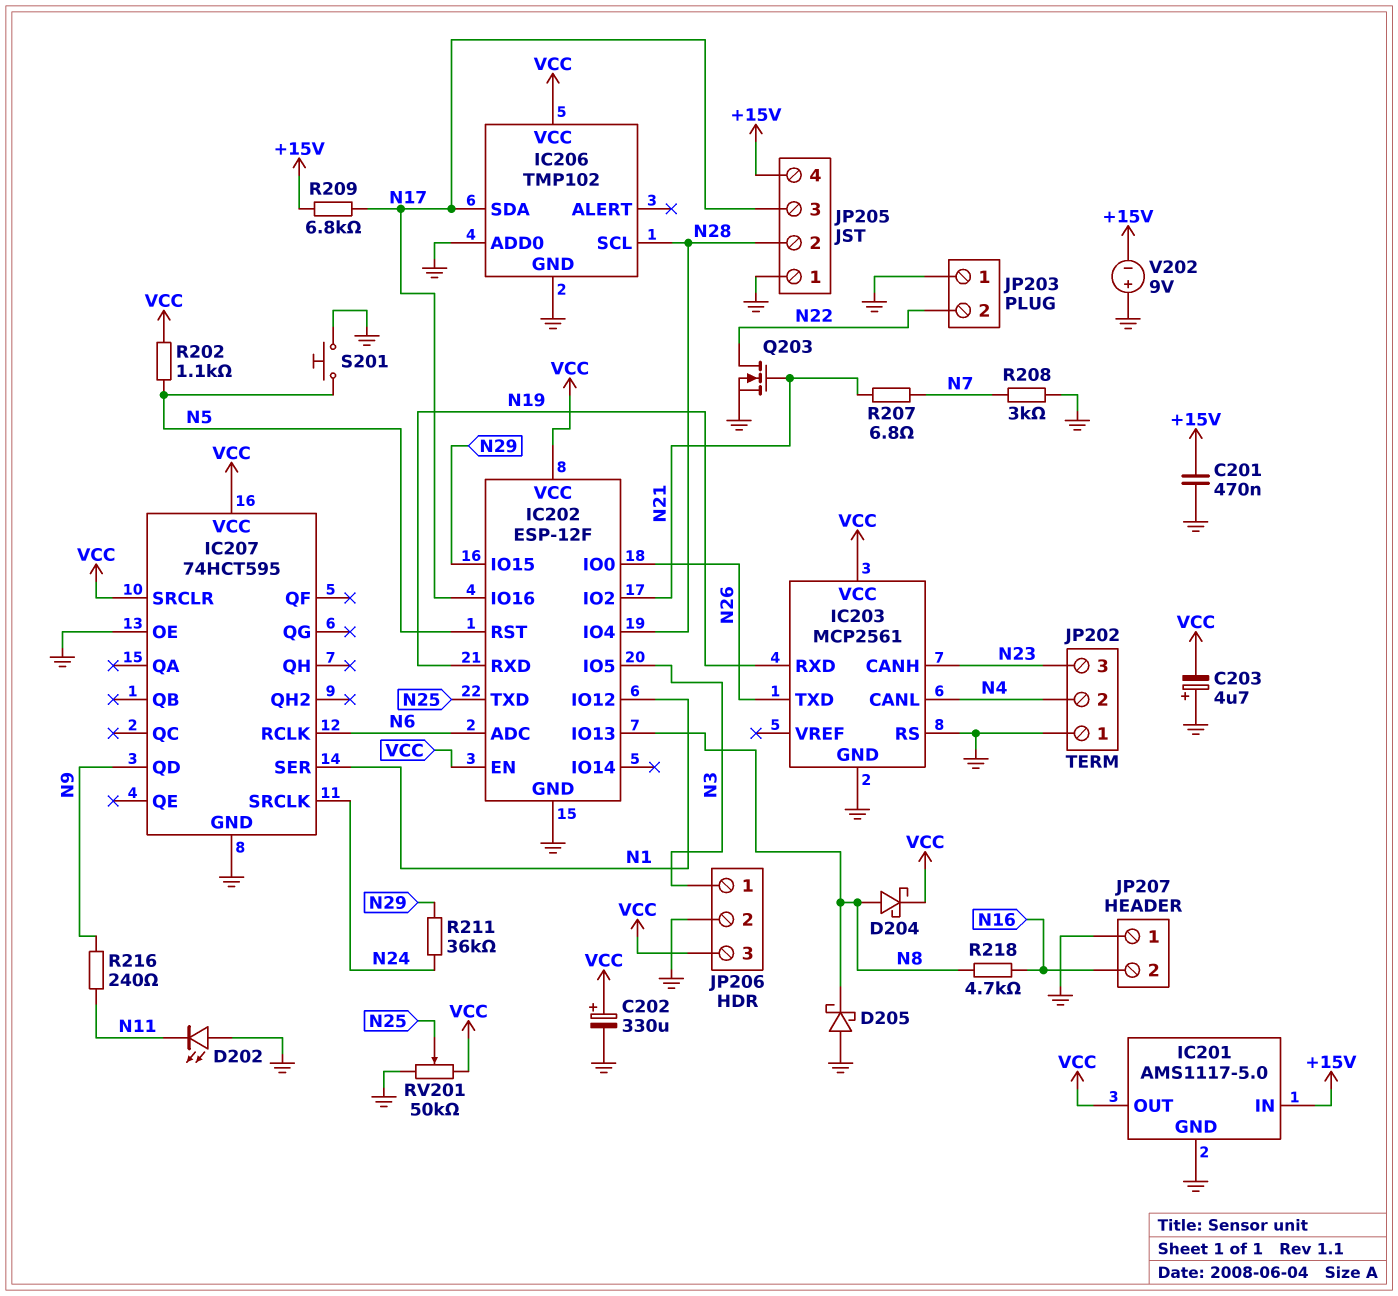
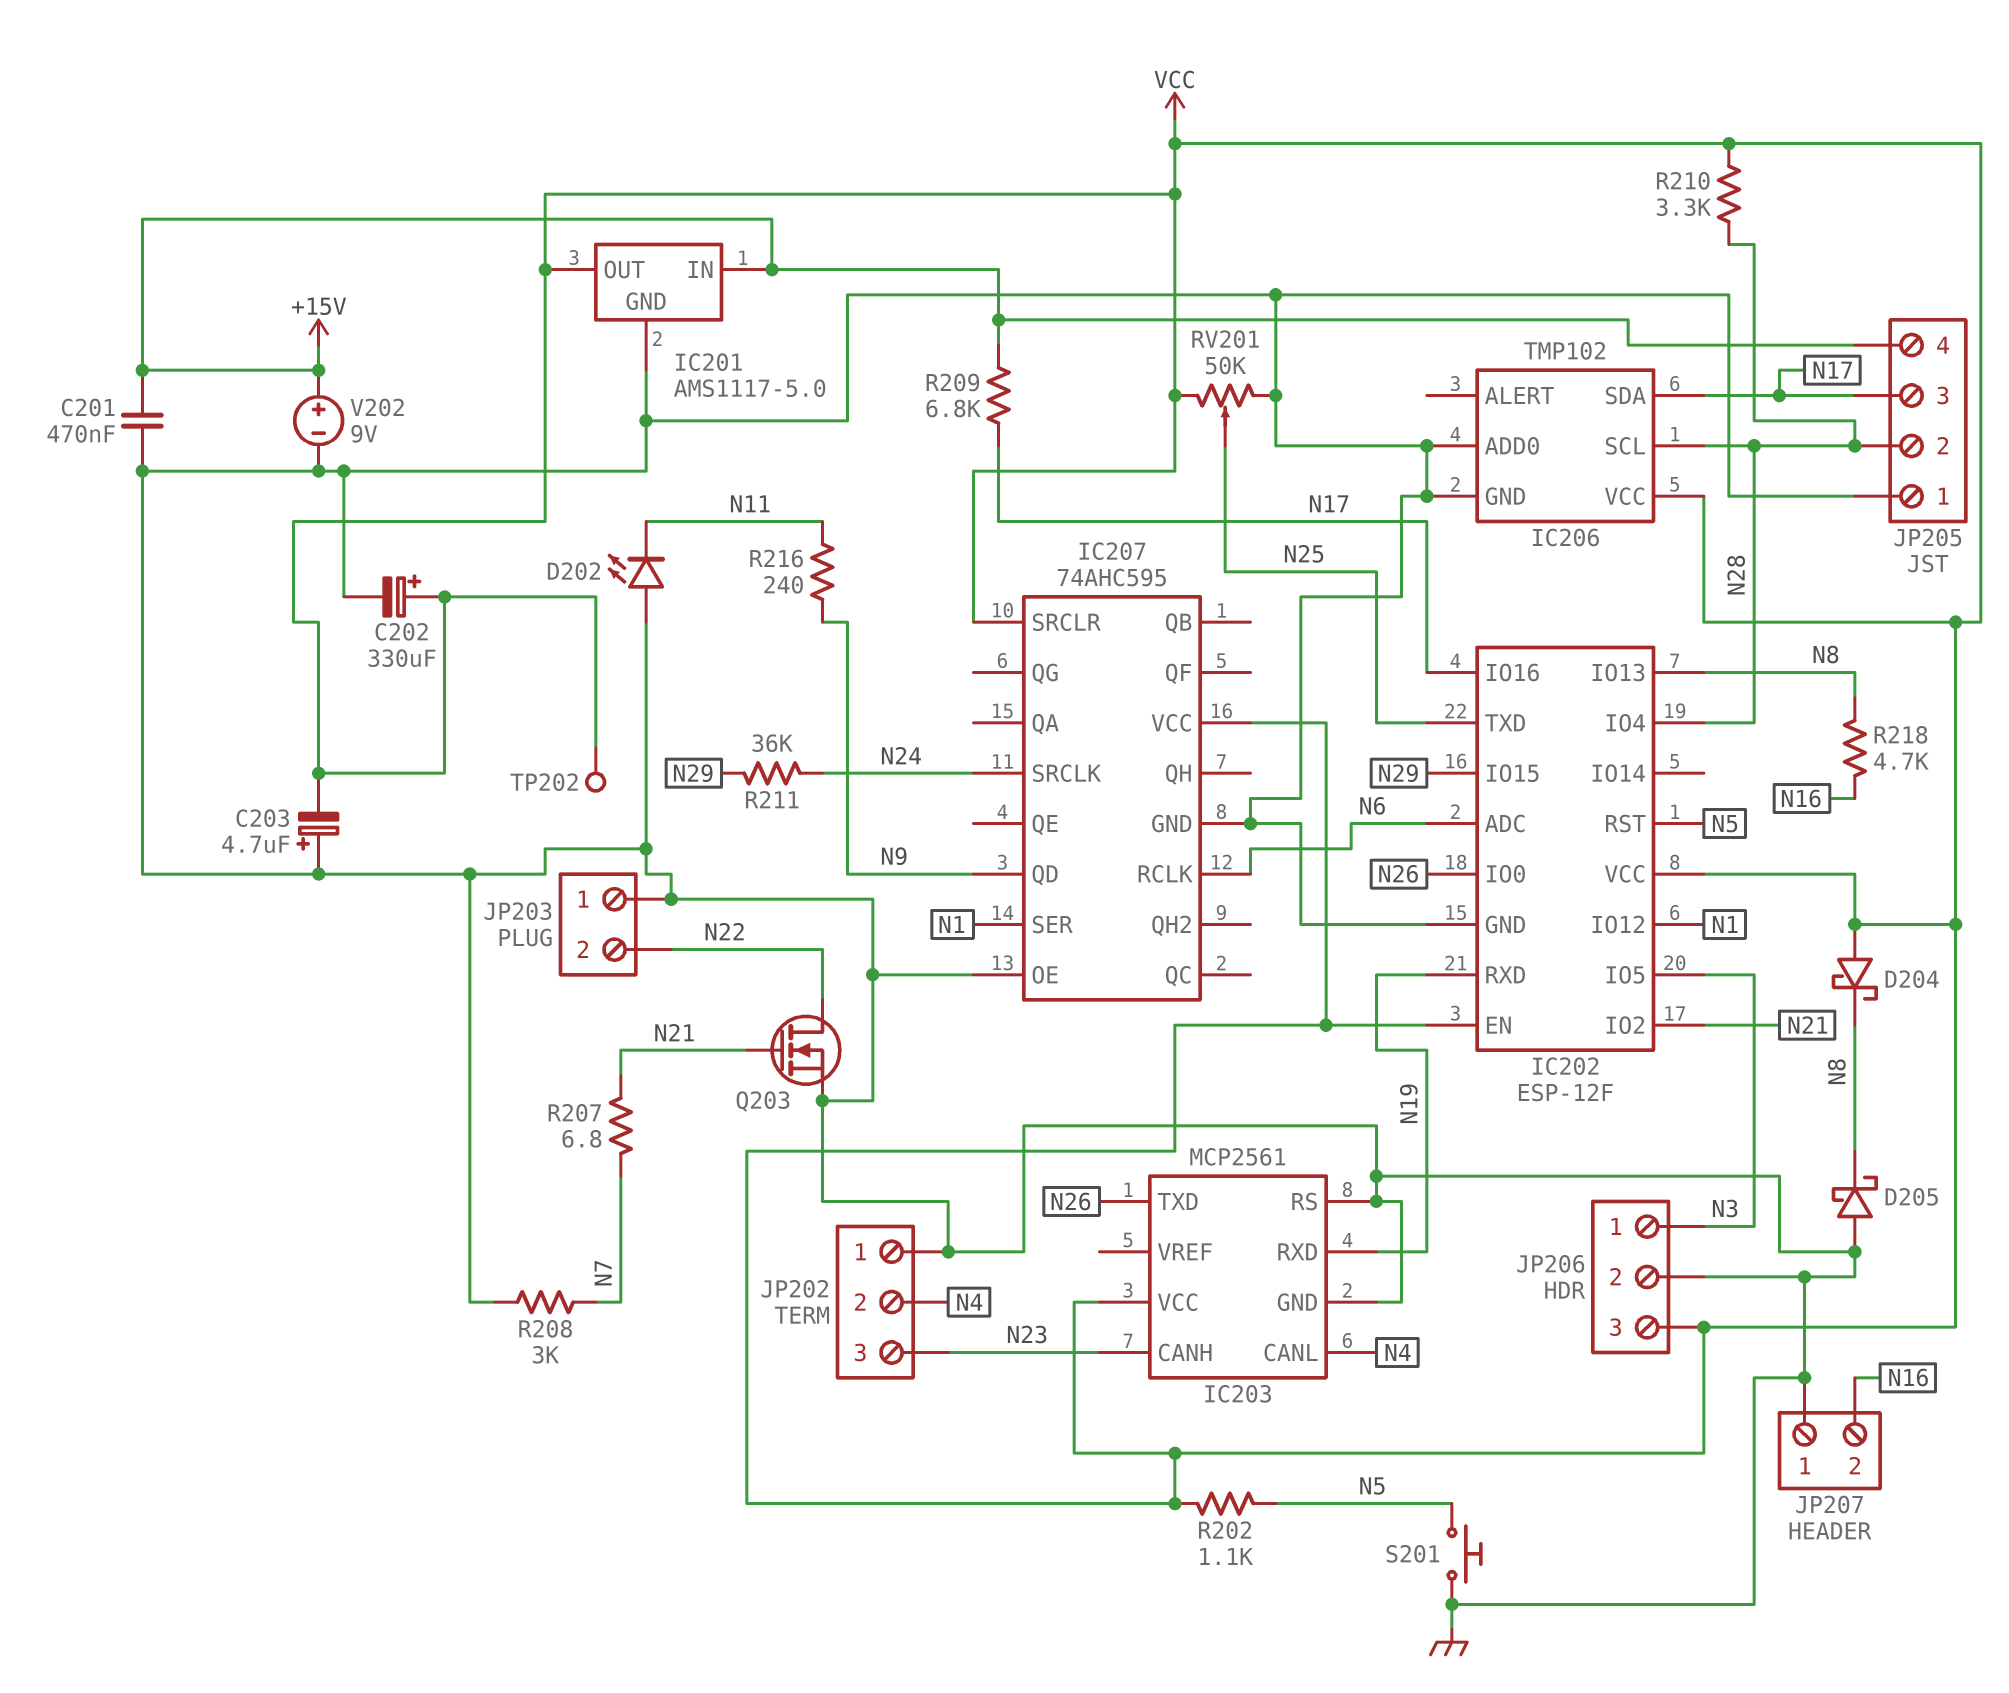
D204: schottky (A N8, K VCC) -> schottky (A VCC, K N8)
IC207: 74HCT595 -> 74AHC595
R210: none -> 3.3k (N28, VCC)
TP202: none -> test point (VCC)
V202: 9V (plus GND, minus +15V) -> 9V (plus +15V, minus GND)

